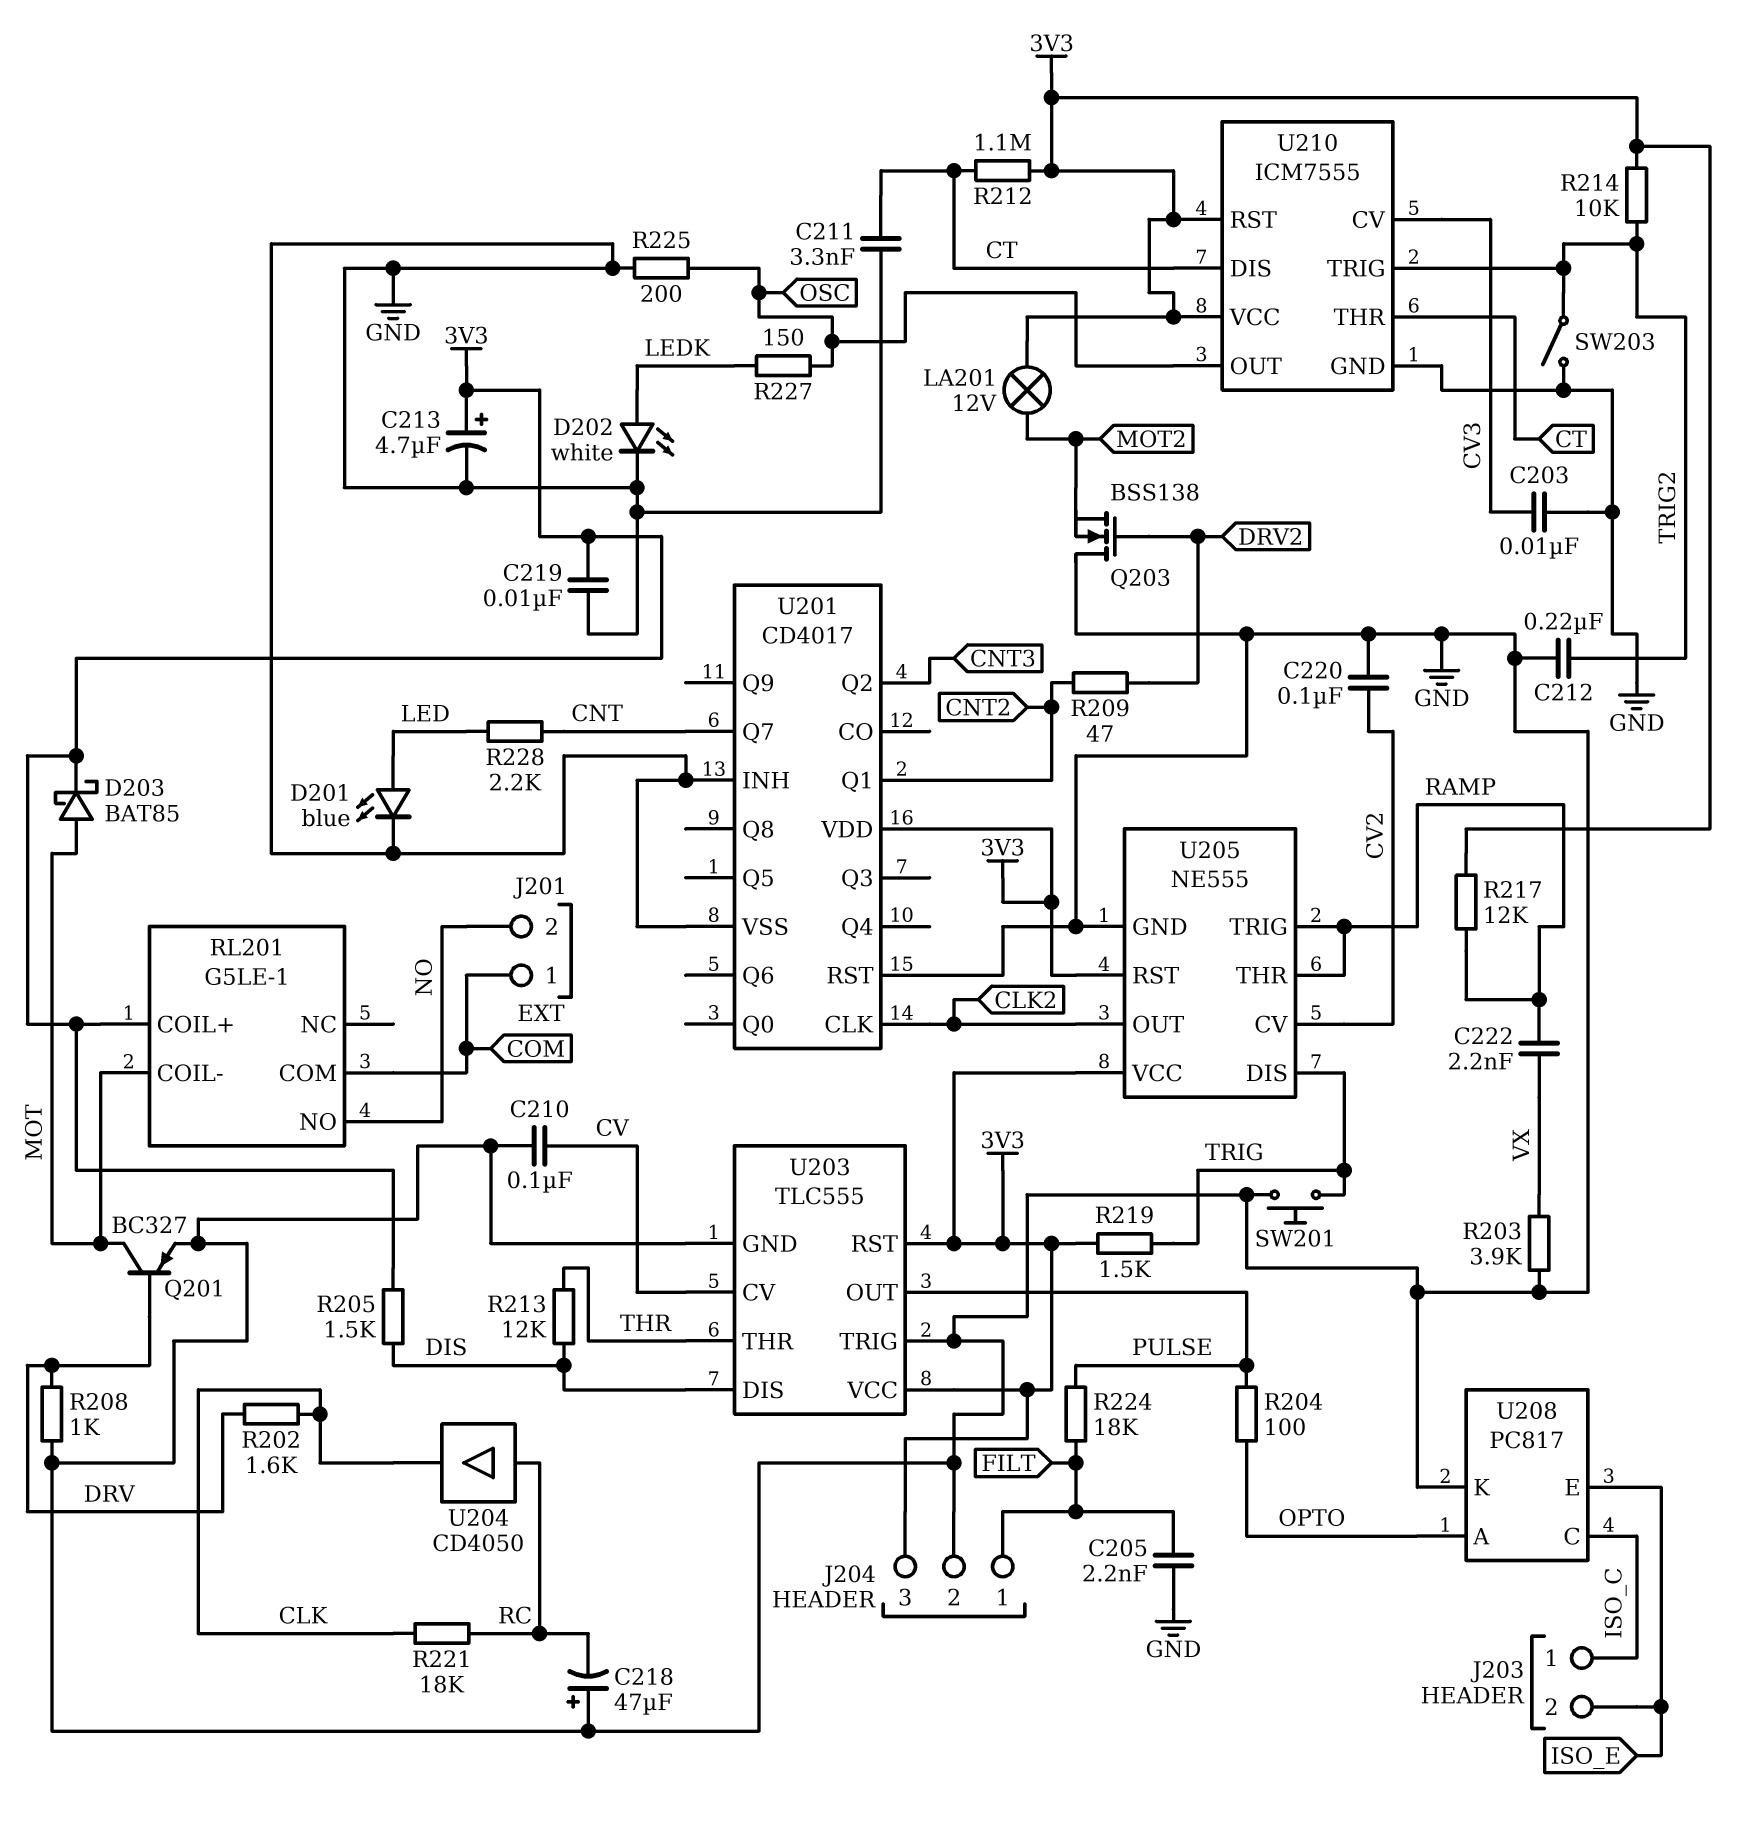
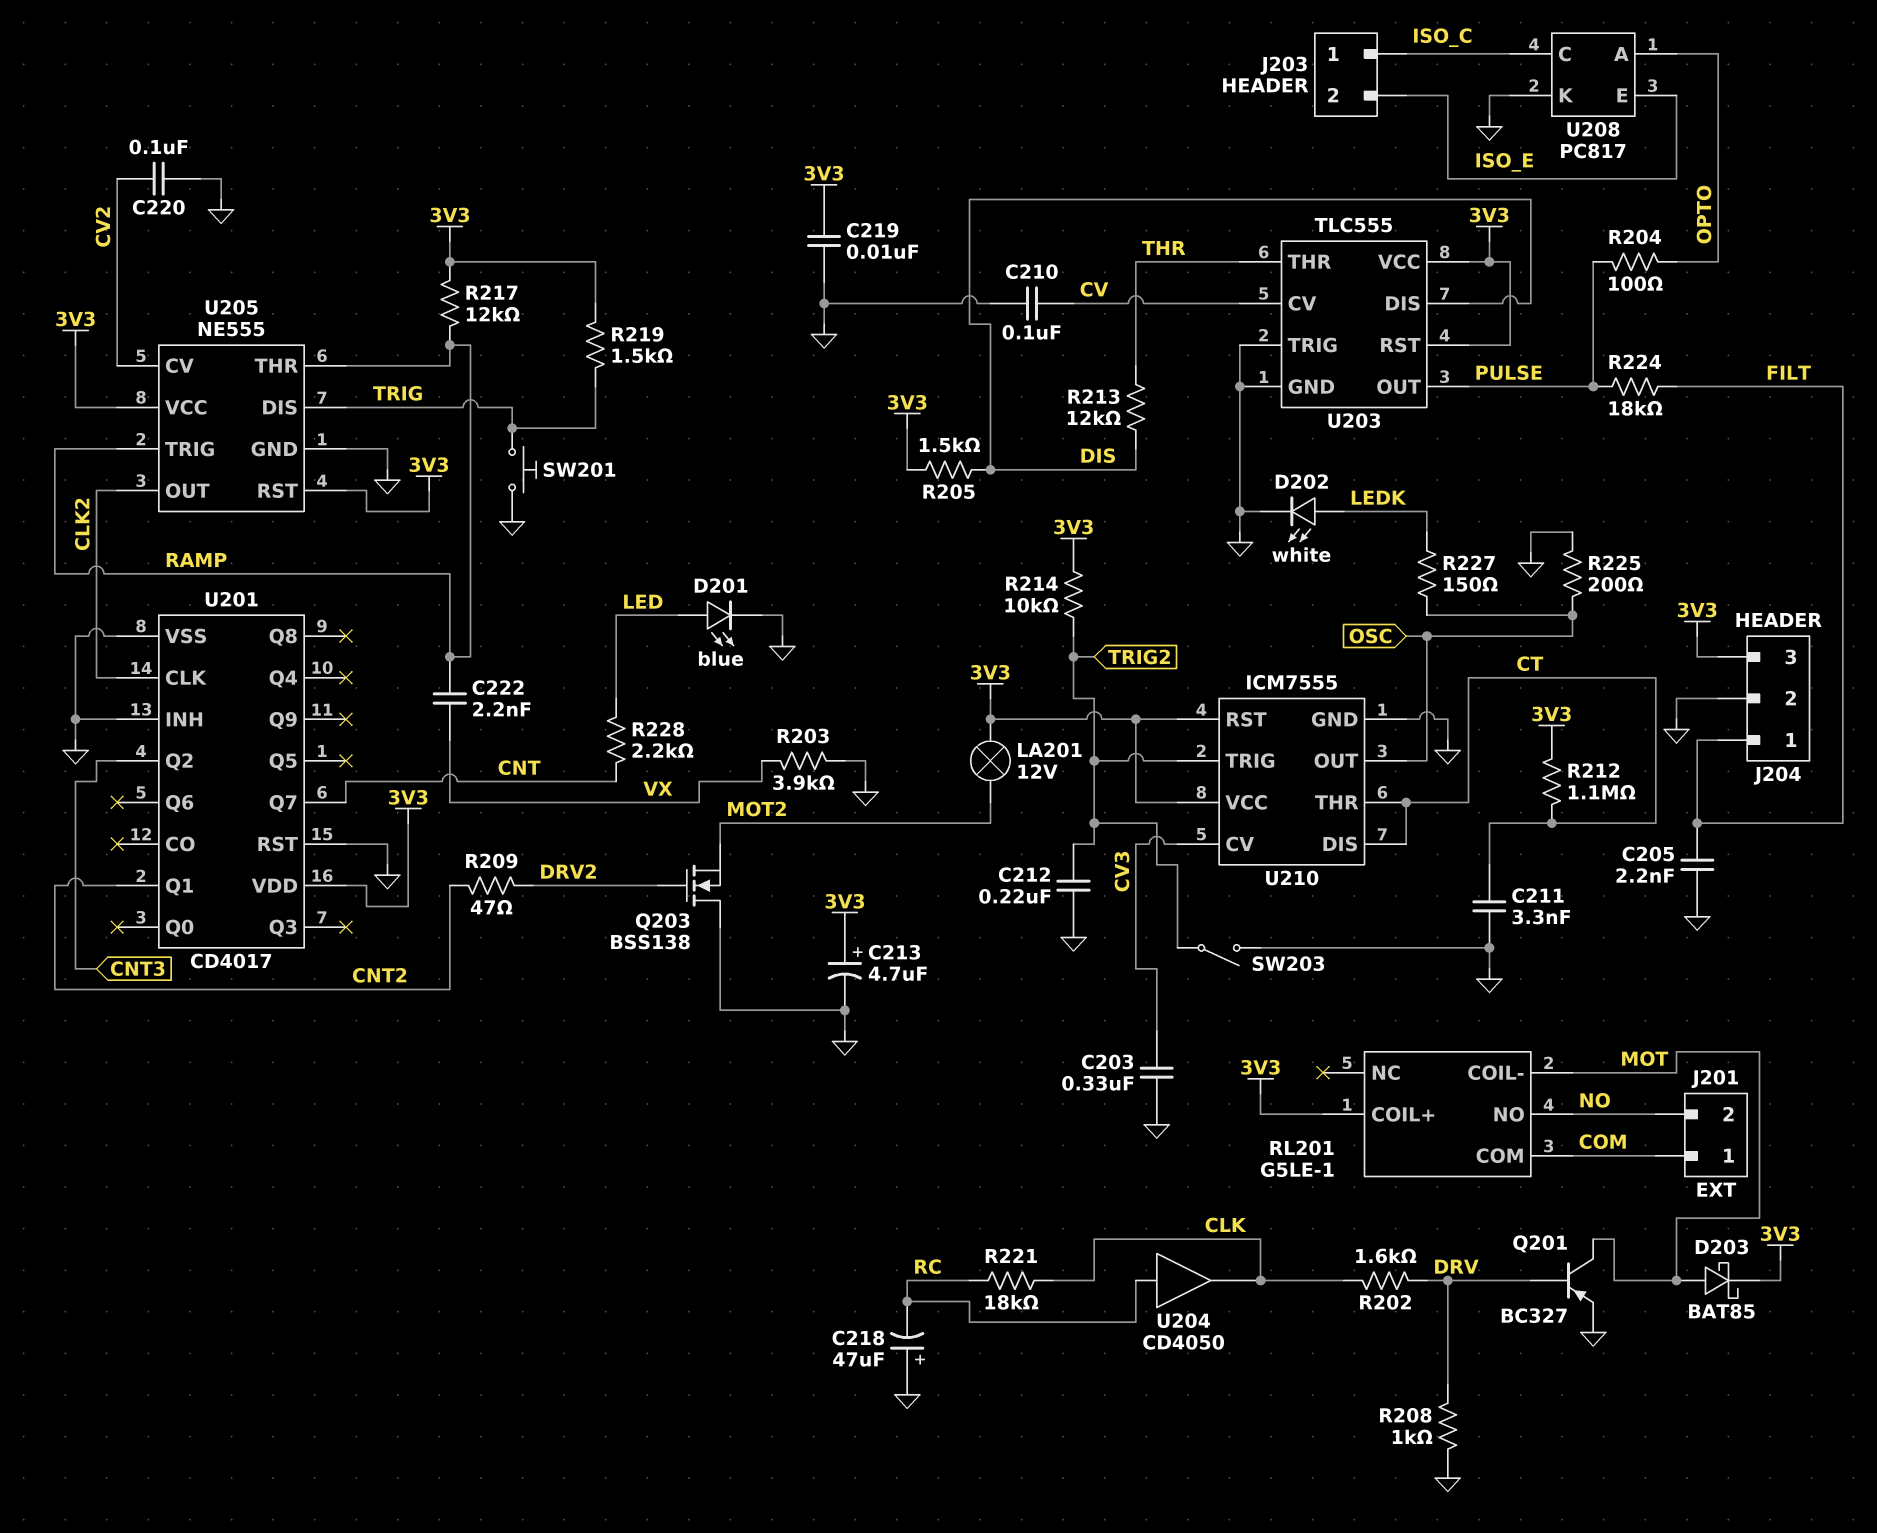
C203: 10nF (CV3, GND) -> 330nF (CV3, GND)

